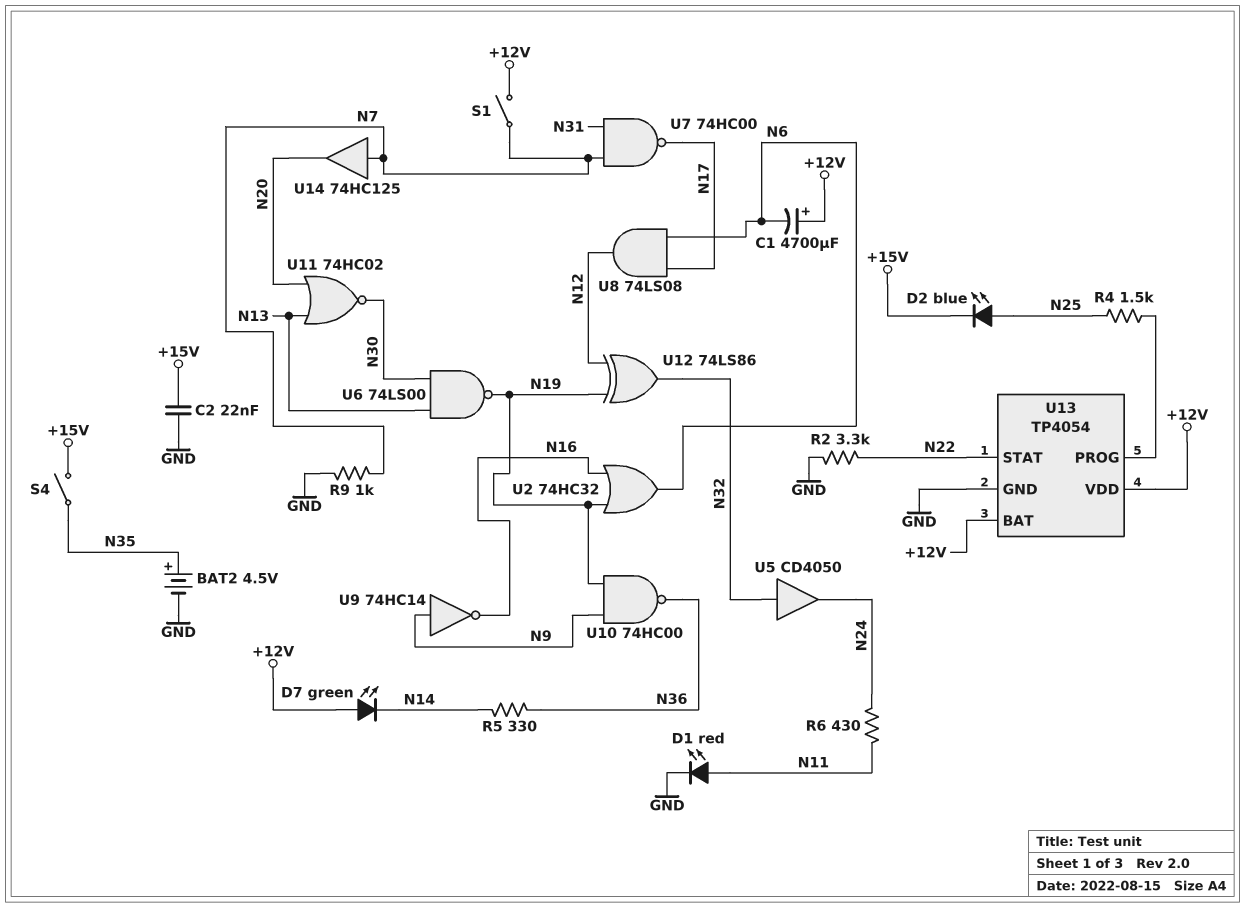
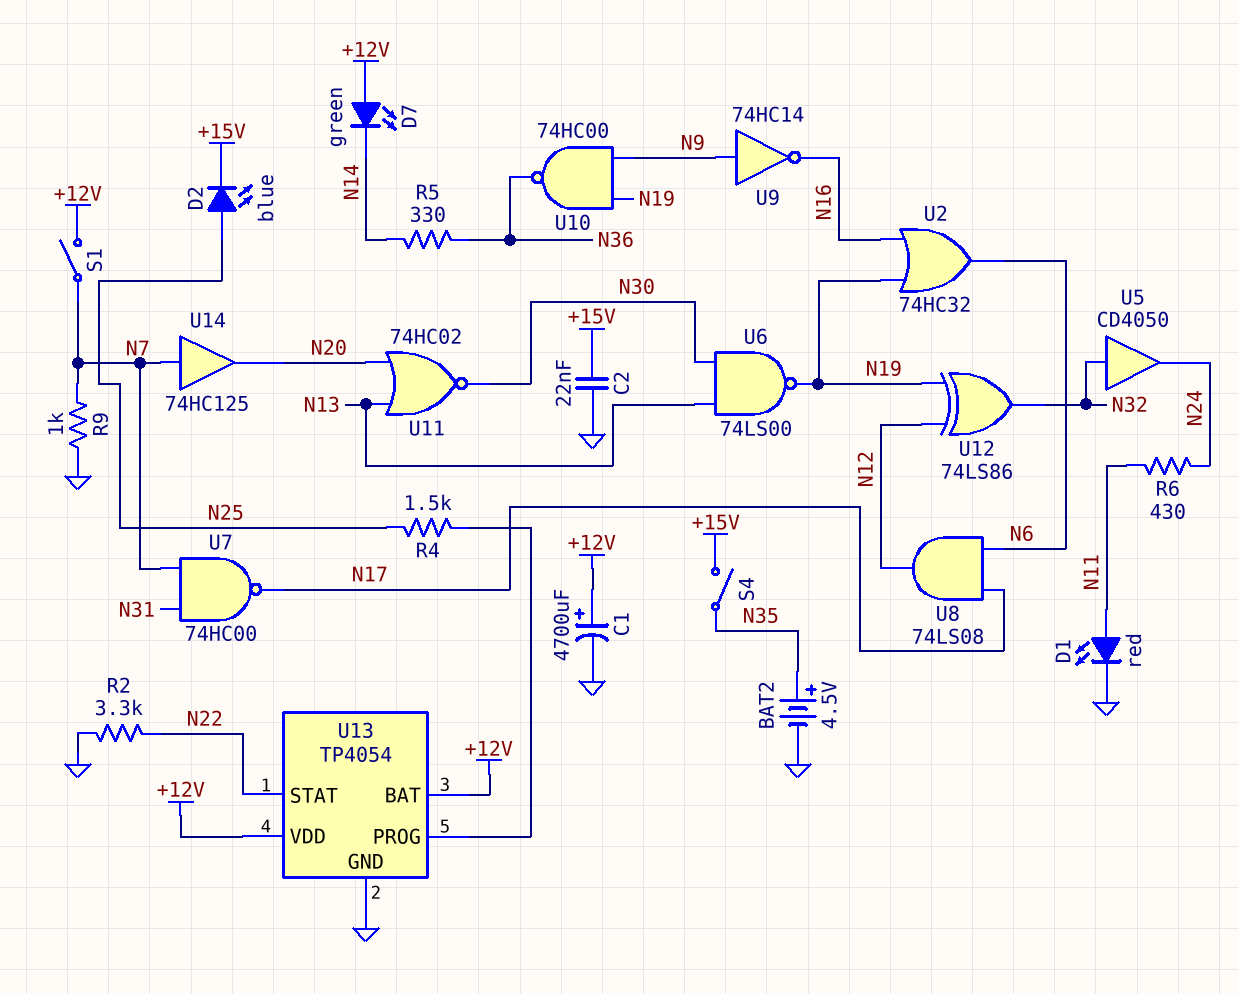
C1: 4700uF (plus +12V, minus N6) -> 4700uF (plus +12V, minus GND)

